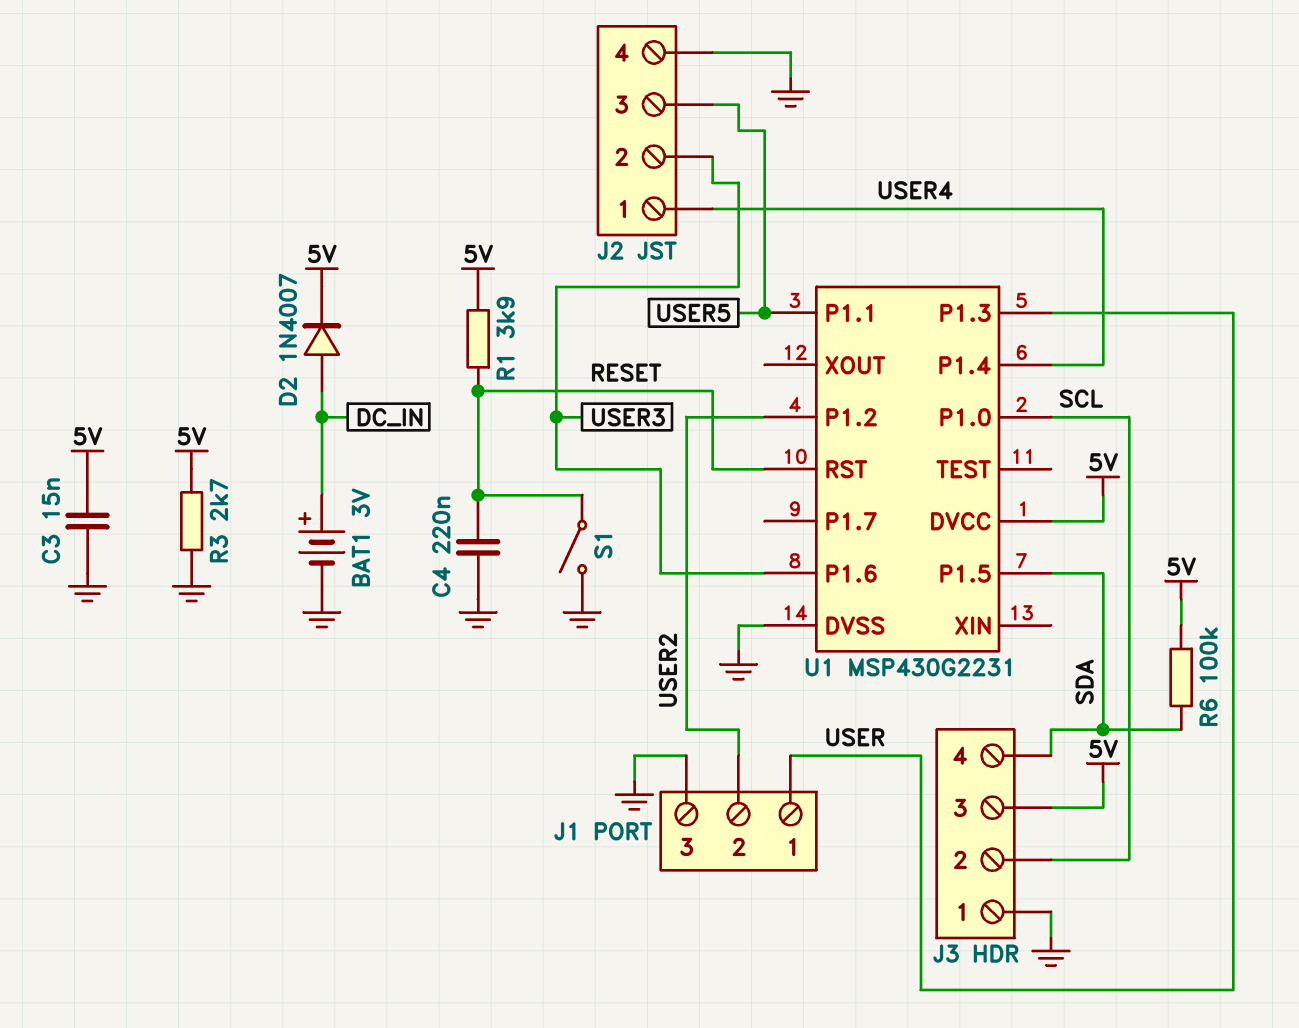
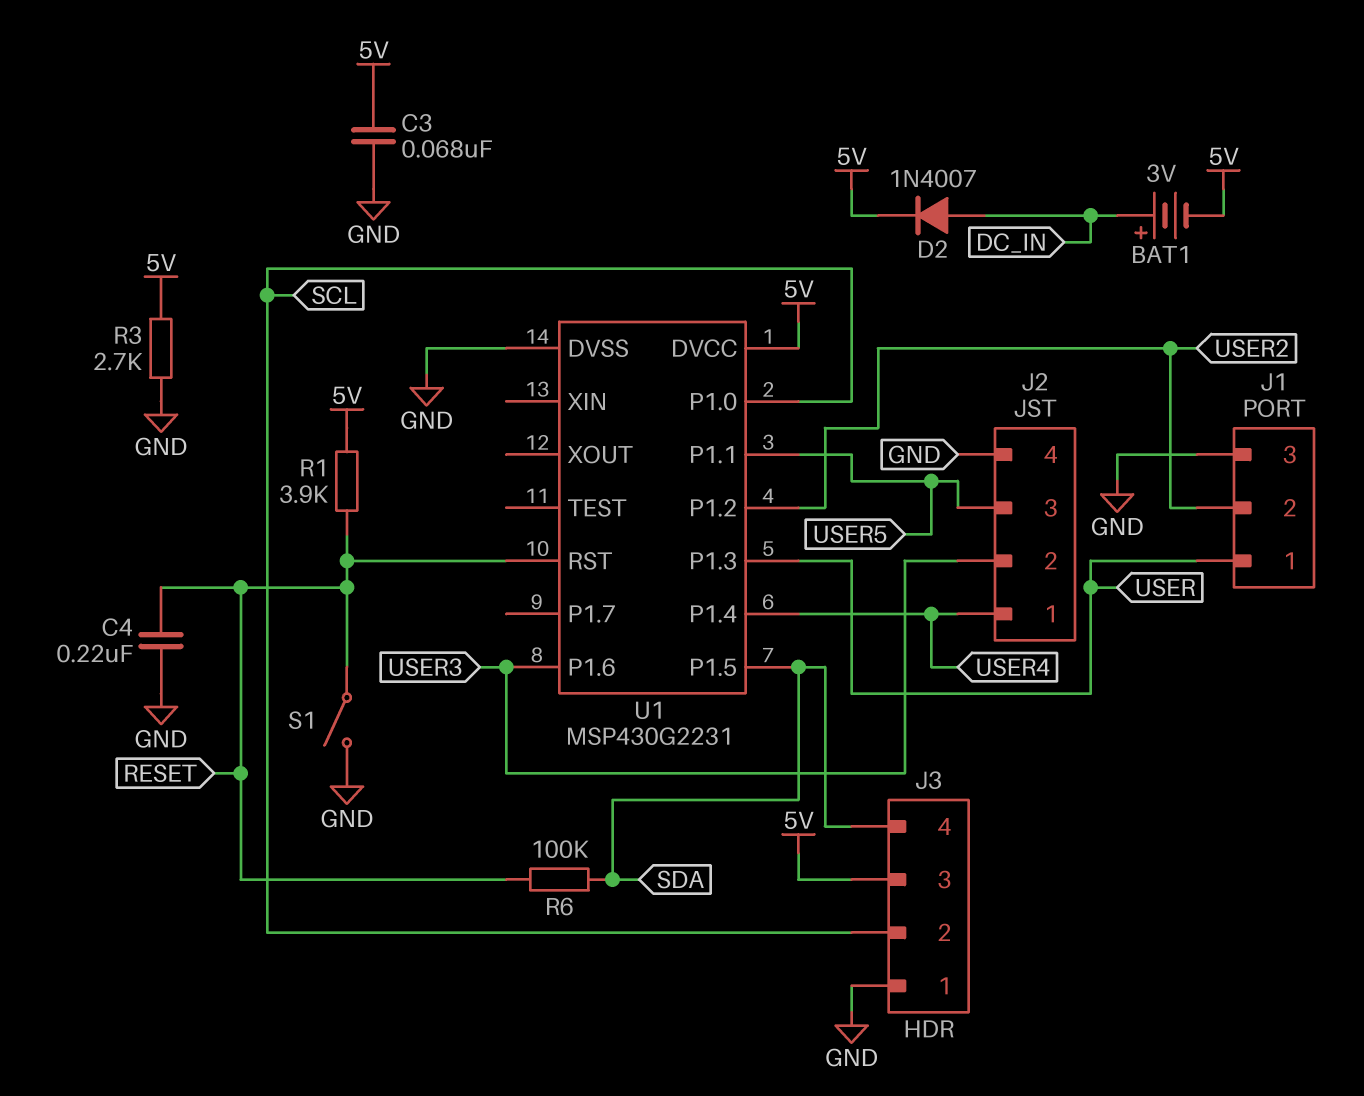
BAT1: 3V (plus DC_IN, minus GND) -> 3V (plus DC_IN, minus 5V)
C3: 15nF (5V, GND) -> 68nF (5V, GND)
R6: 100k (5V, SDA) -> 100k (RESET, SDA)

